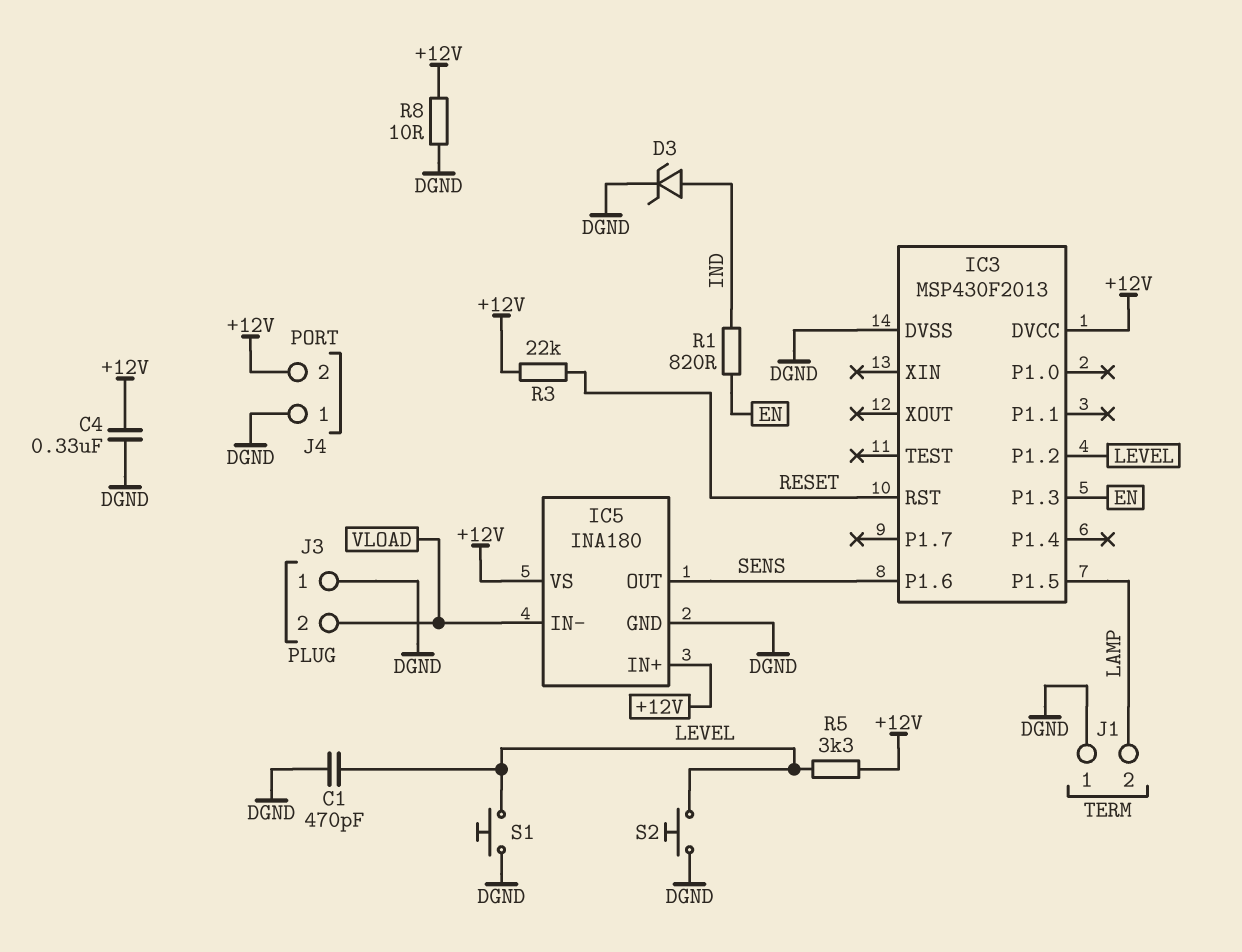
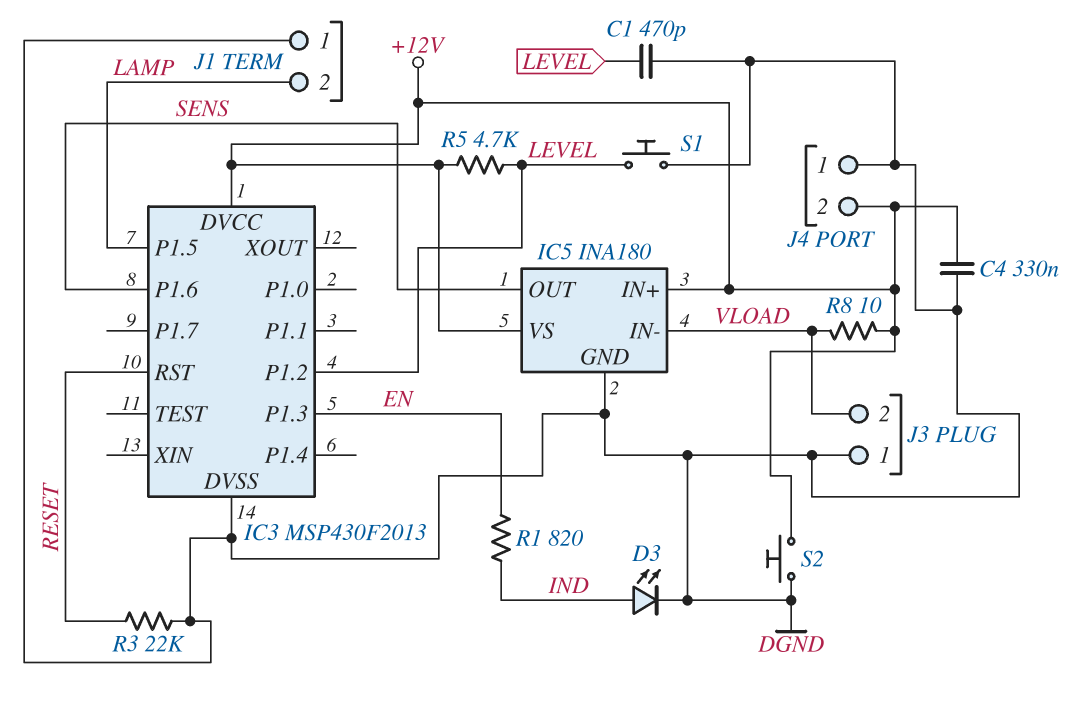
D3: zener (A IND, K DGND) -> LED (A IND, K DGND)
R3: 22k (+12V, RESET) -> 22k (DGND, RESET)
R5: 3.3k (+12V, LEVEL) -> 4.7k (+12V, LEVEL)
R8: 10 (+12V, DGND) -> 10 (+12V, VLOAD)
S2: button (DGND, LEVEL) -> button (+12V, DGND)

